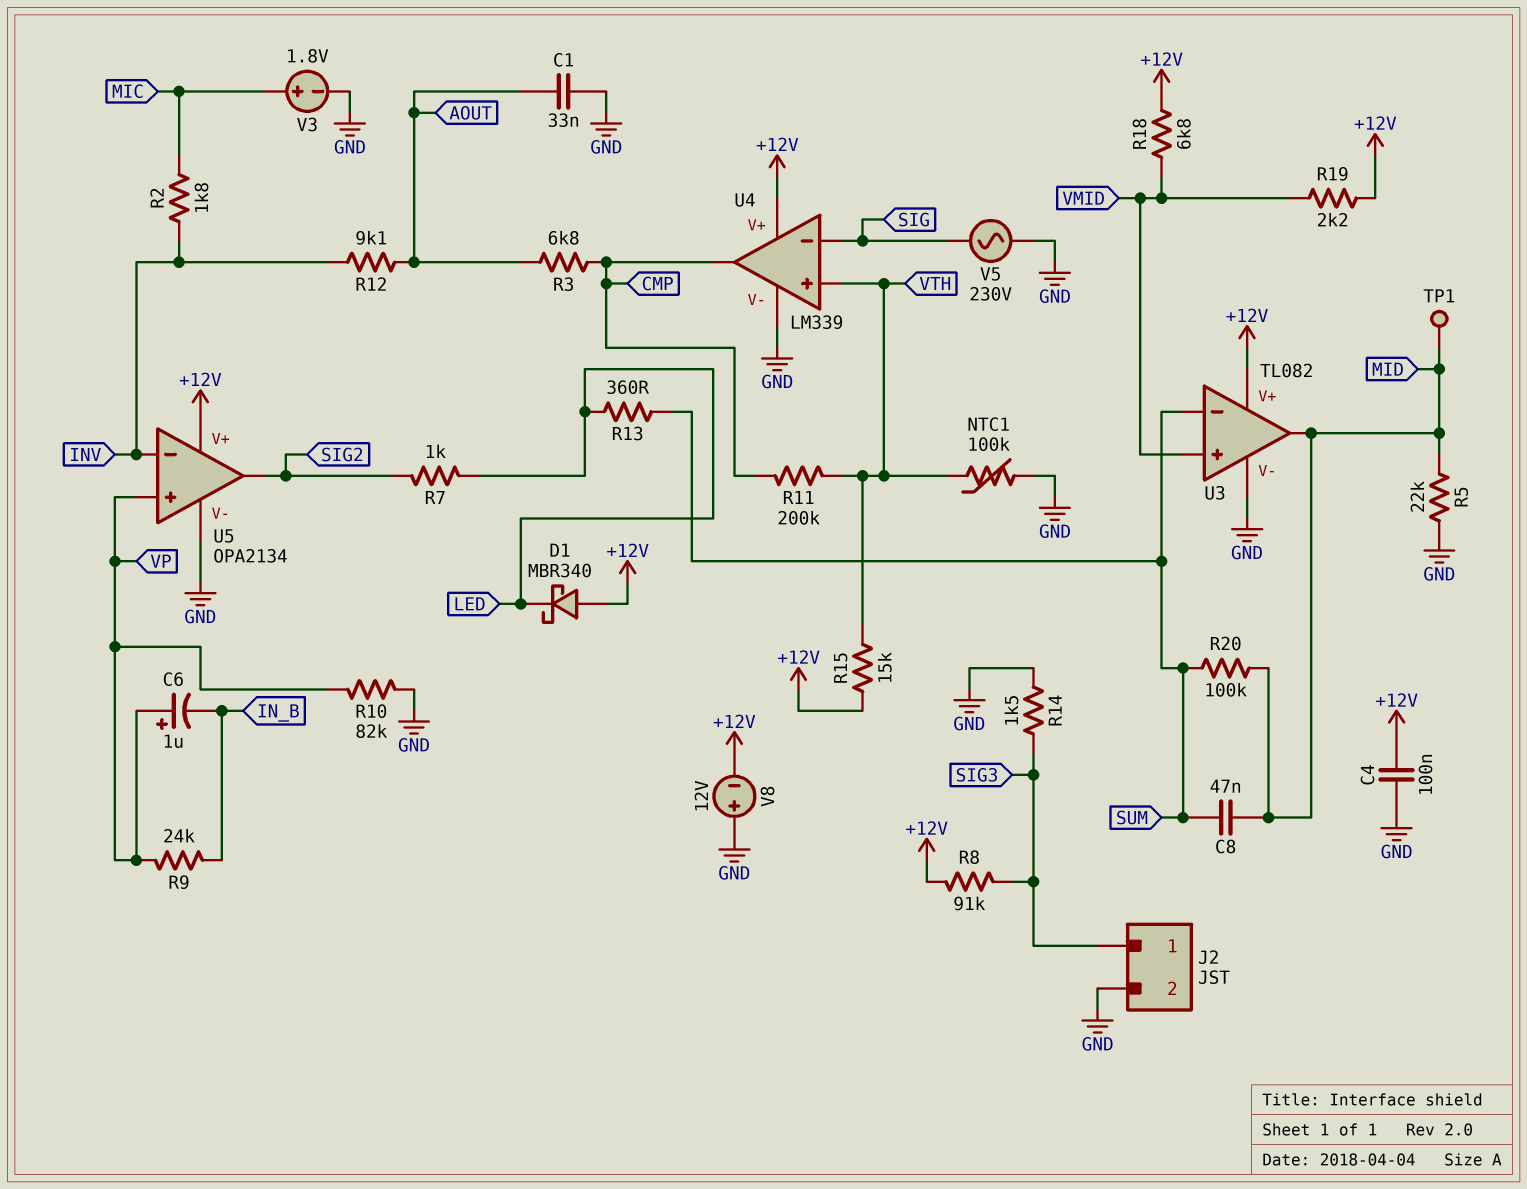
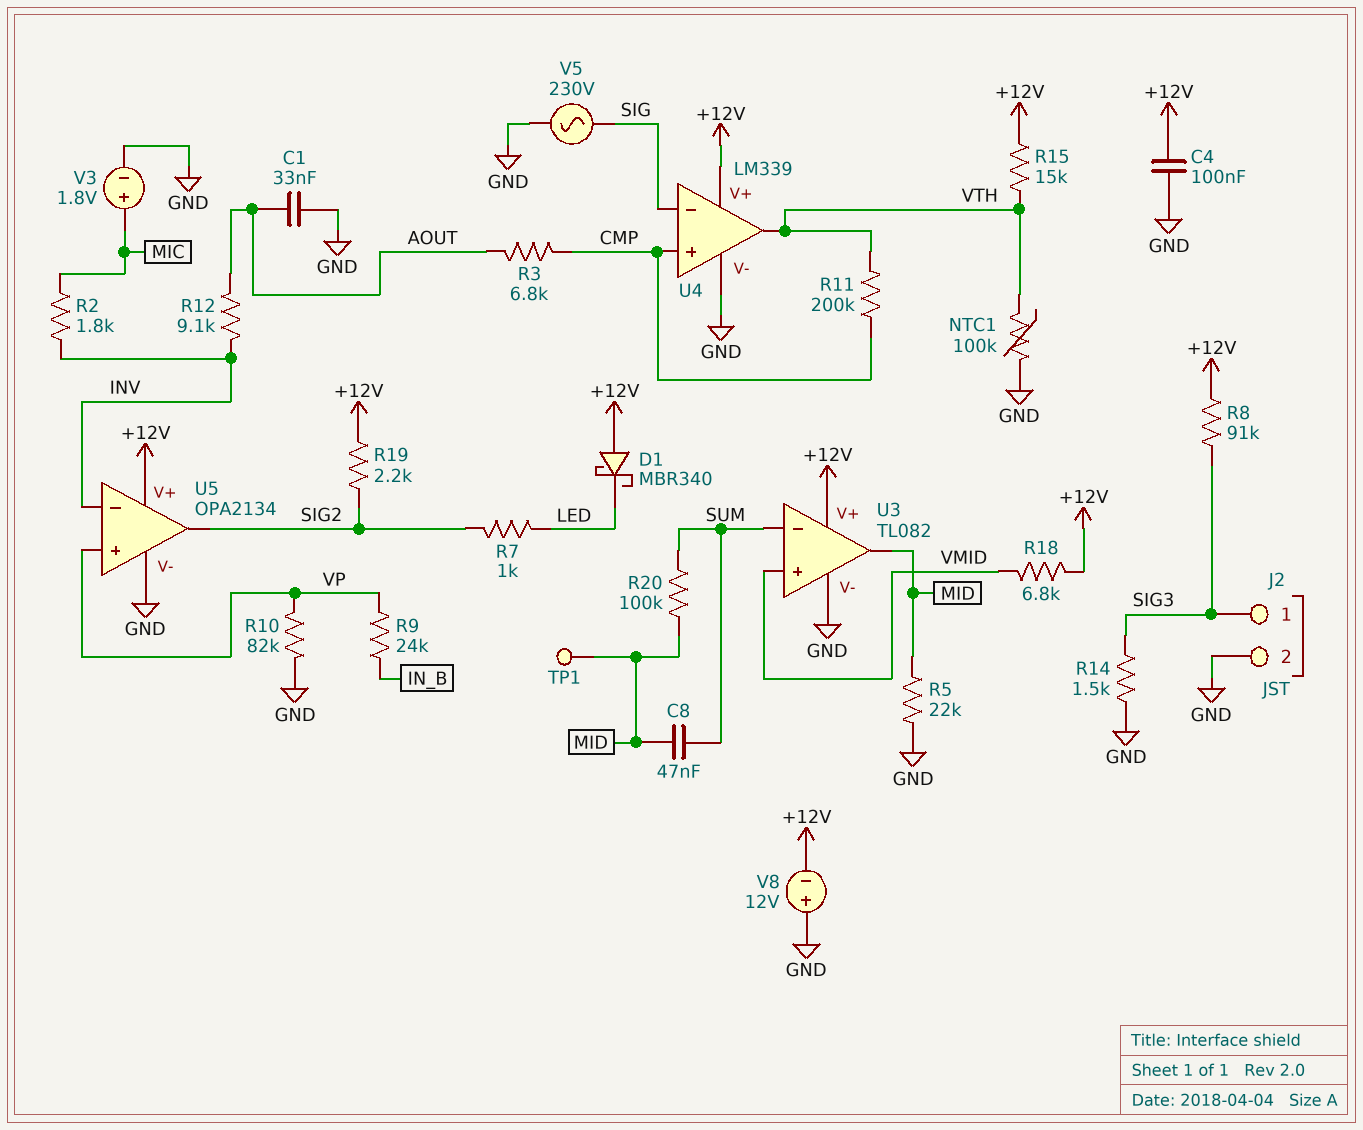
C6: 1uF (plus VP, minus IN_B) -> none
R13: 360 (LED, SUM) -> none
R19: 2.2k (+12V, VMID) -> 2.2k (+12V, SIG2)
U4 pin in+: VTH -> CMP
U4 pin out: CMP -> VTH

